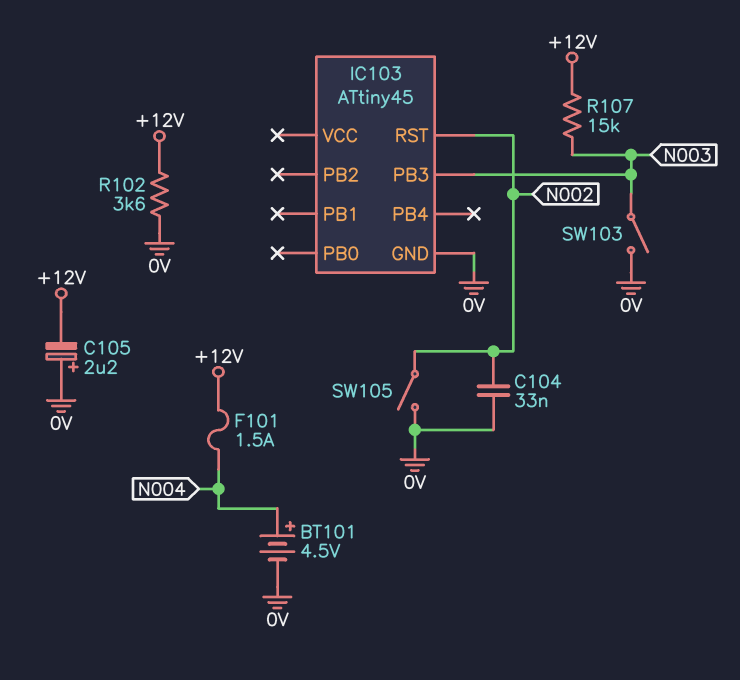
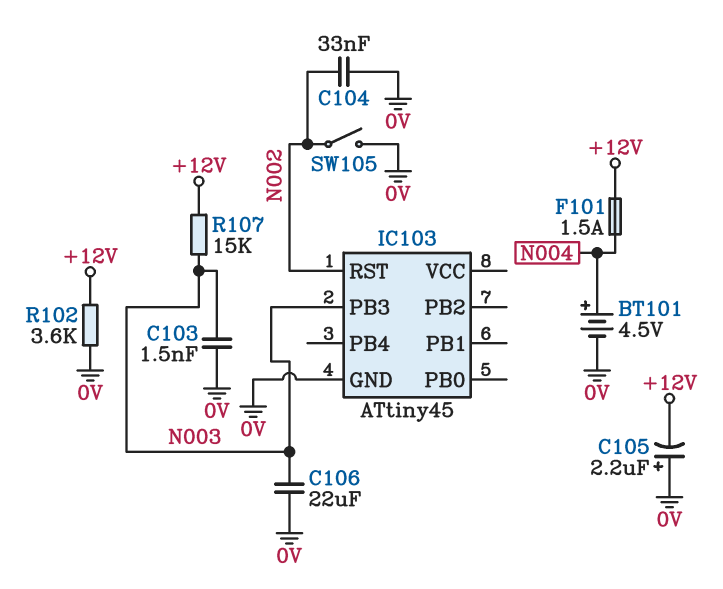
C103: none -> 1.5nF (0V, N003)
C106: none -> 22uF (0V, N003)
SW103: switch (0V, N003) -> none

